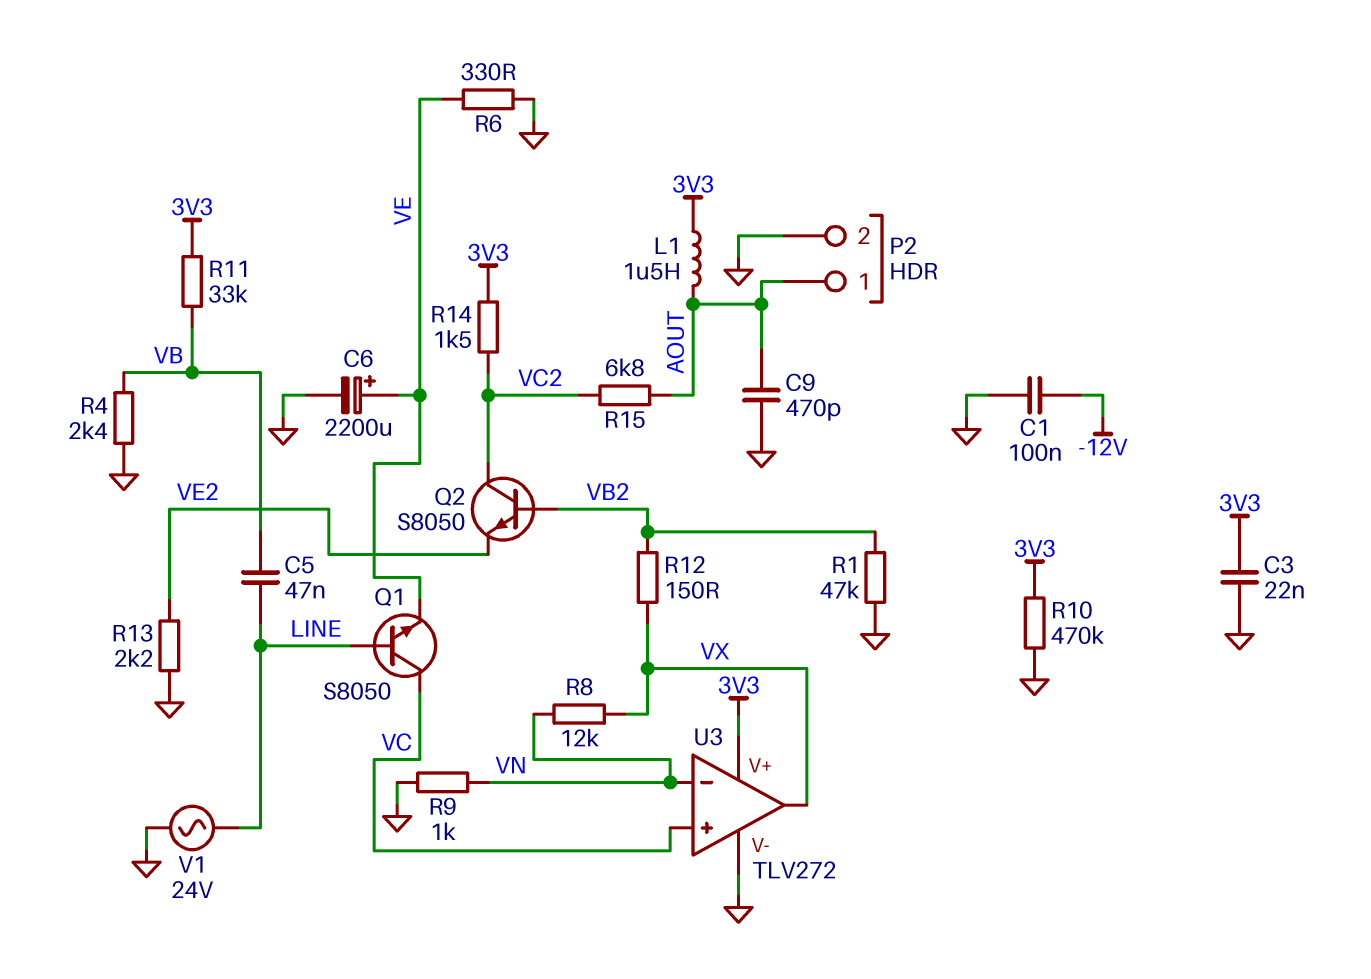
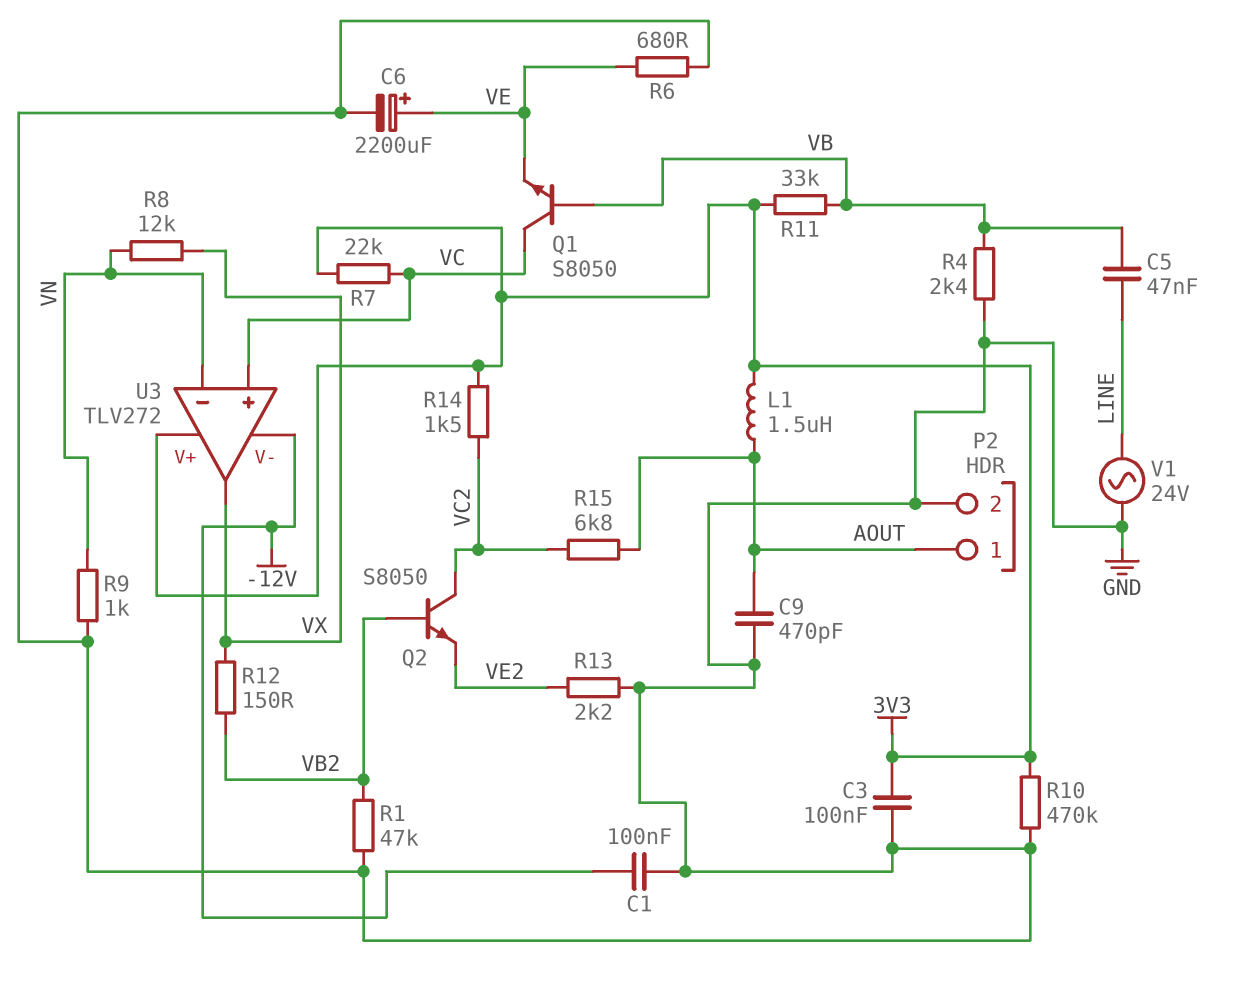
C3: 22nF (3V3, GND) -> 100nF (3V3, GND)
Q1: NPN S8050 (B LINE, C VC, E VE) -> NPN S8050 (B VB, C VC, E VE)
R6: 330 (GND, VE) -> 680 (GND, VE)
R7: none -> 22k (3V3, VC)
U3 pin V-: GND -> -12V

